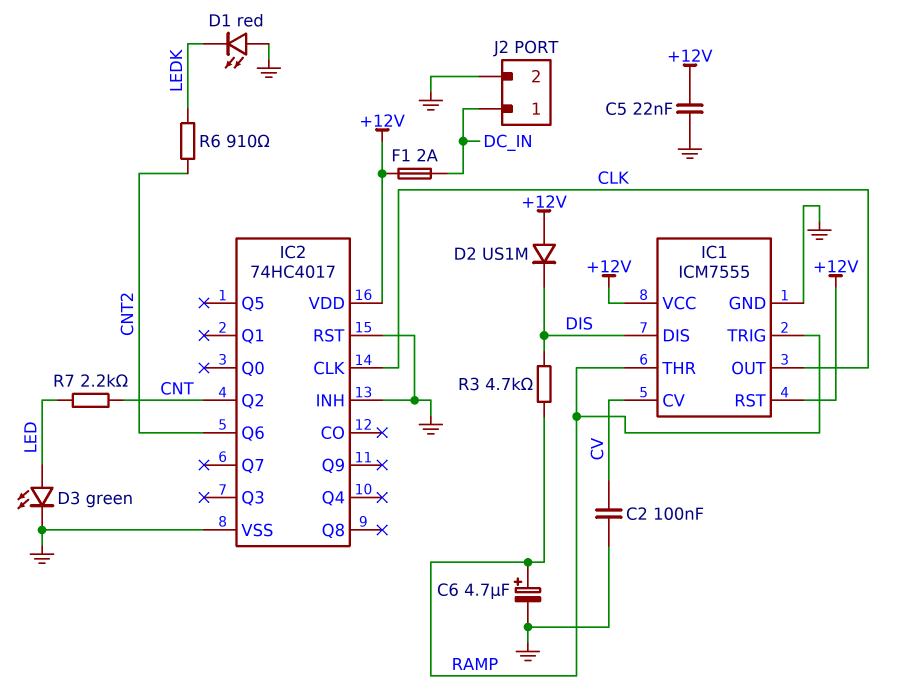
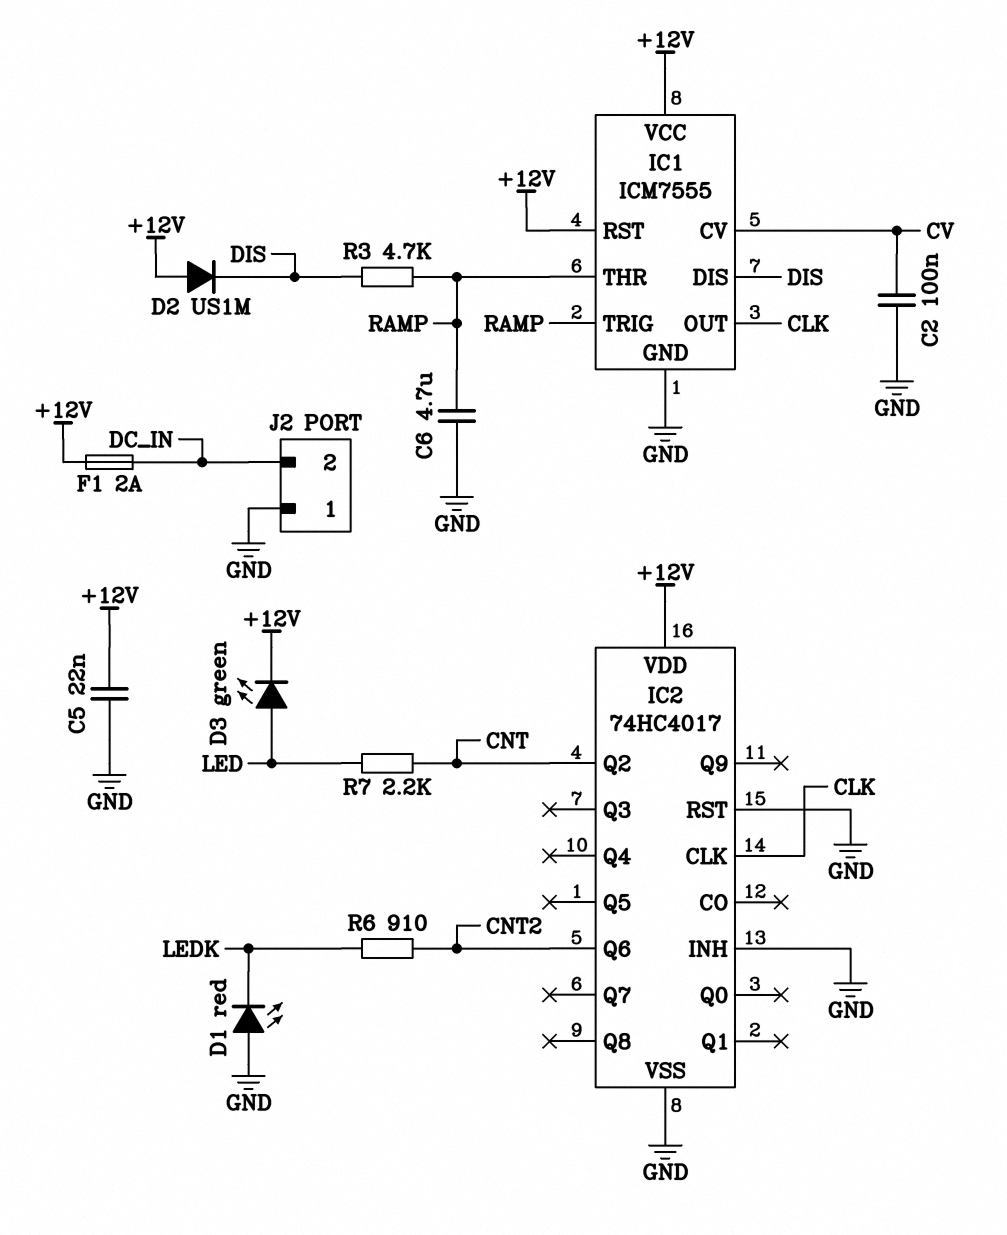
C6: 4.7uF (plus RAMP, minus GND) -> 4.7uF (GND, RAMP)
D3: LED green (A LED, K GND) -> LED green (A LED, K +12V)
J2 pin 1: DC_IN -> GND
J2 pin 2: GND -> DC_IN

